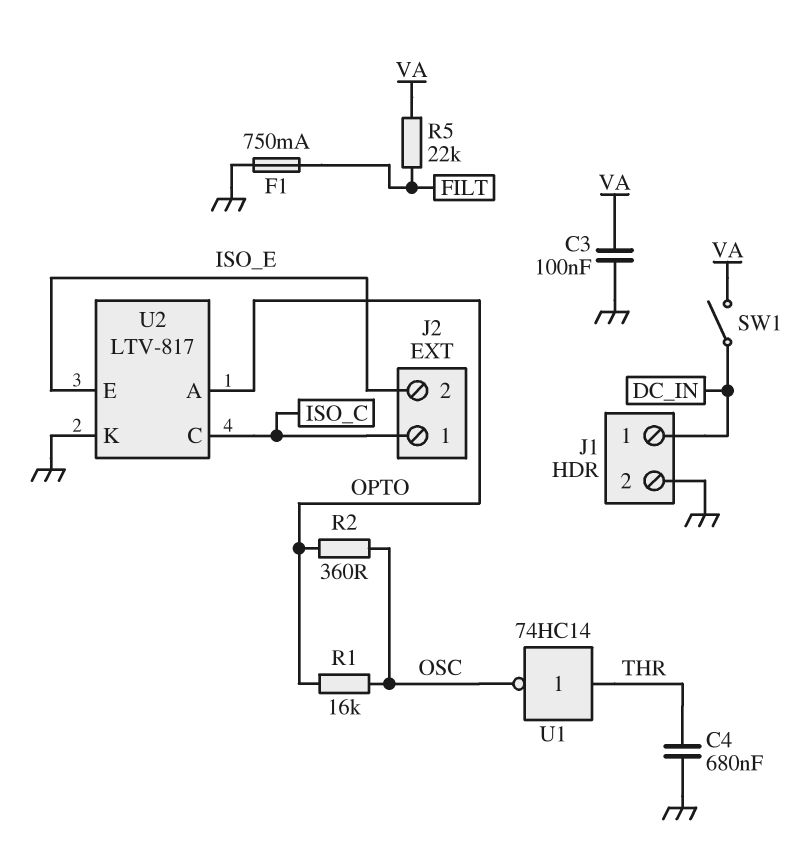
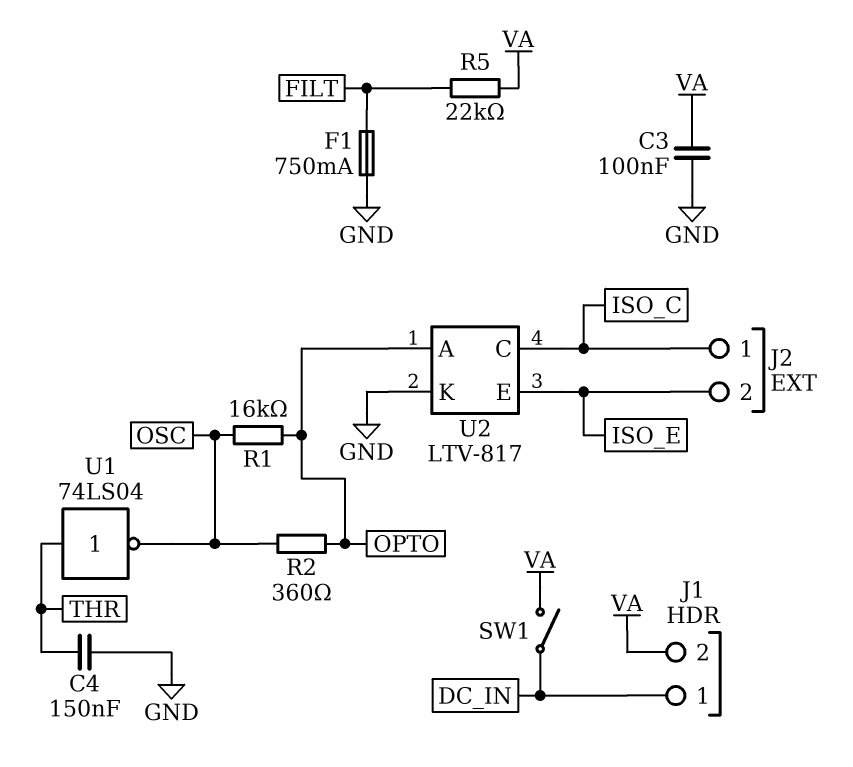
C4: 680nF (GND, THR) -> 150nF (GND, THR)
J1 pin 2: GND -> VA
U1: NOT 74HC14 (in THR, out OSC) -> NOT 74LS04 (in THR, out OSC)

